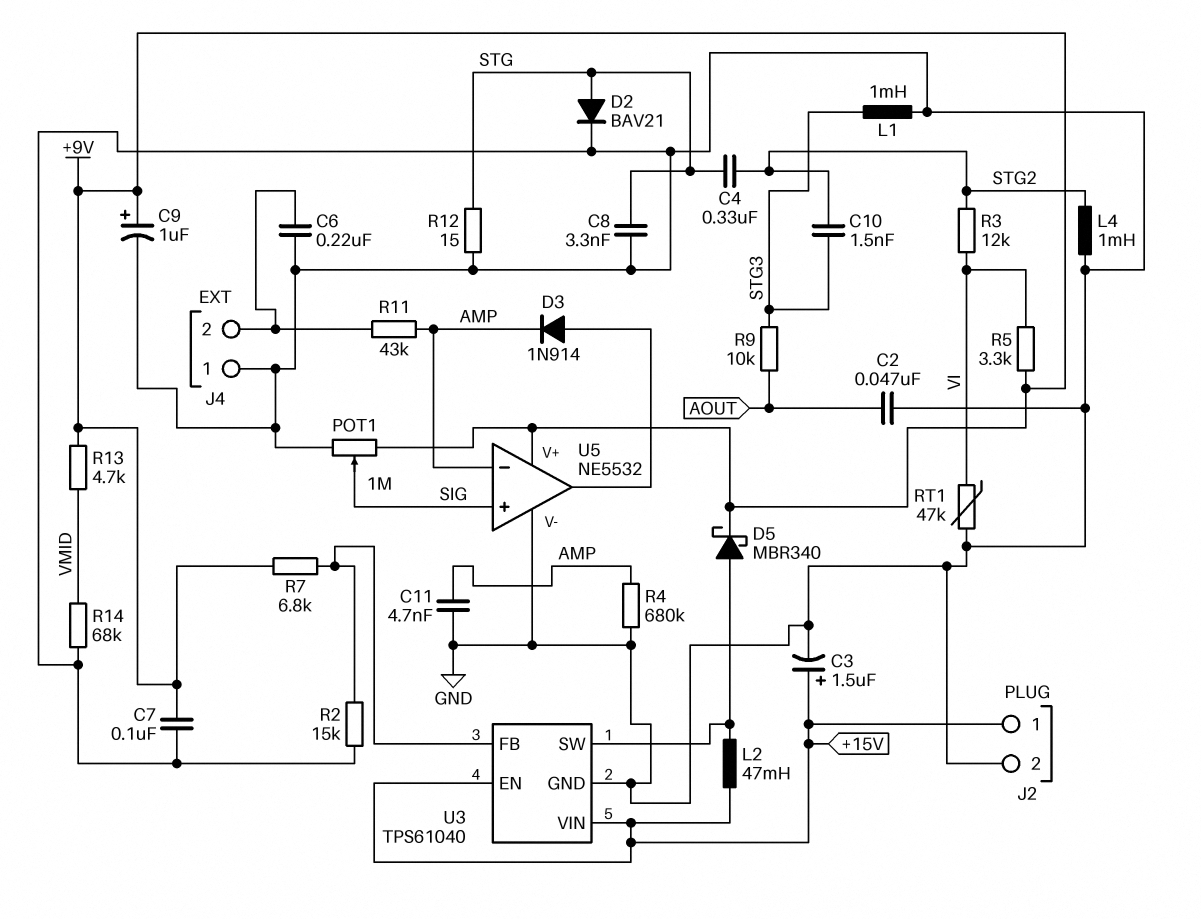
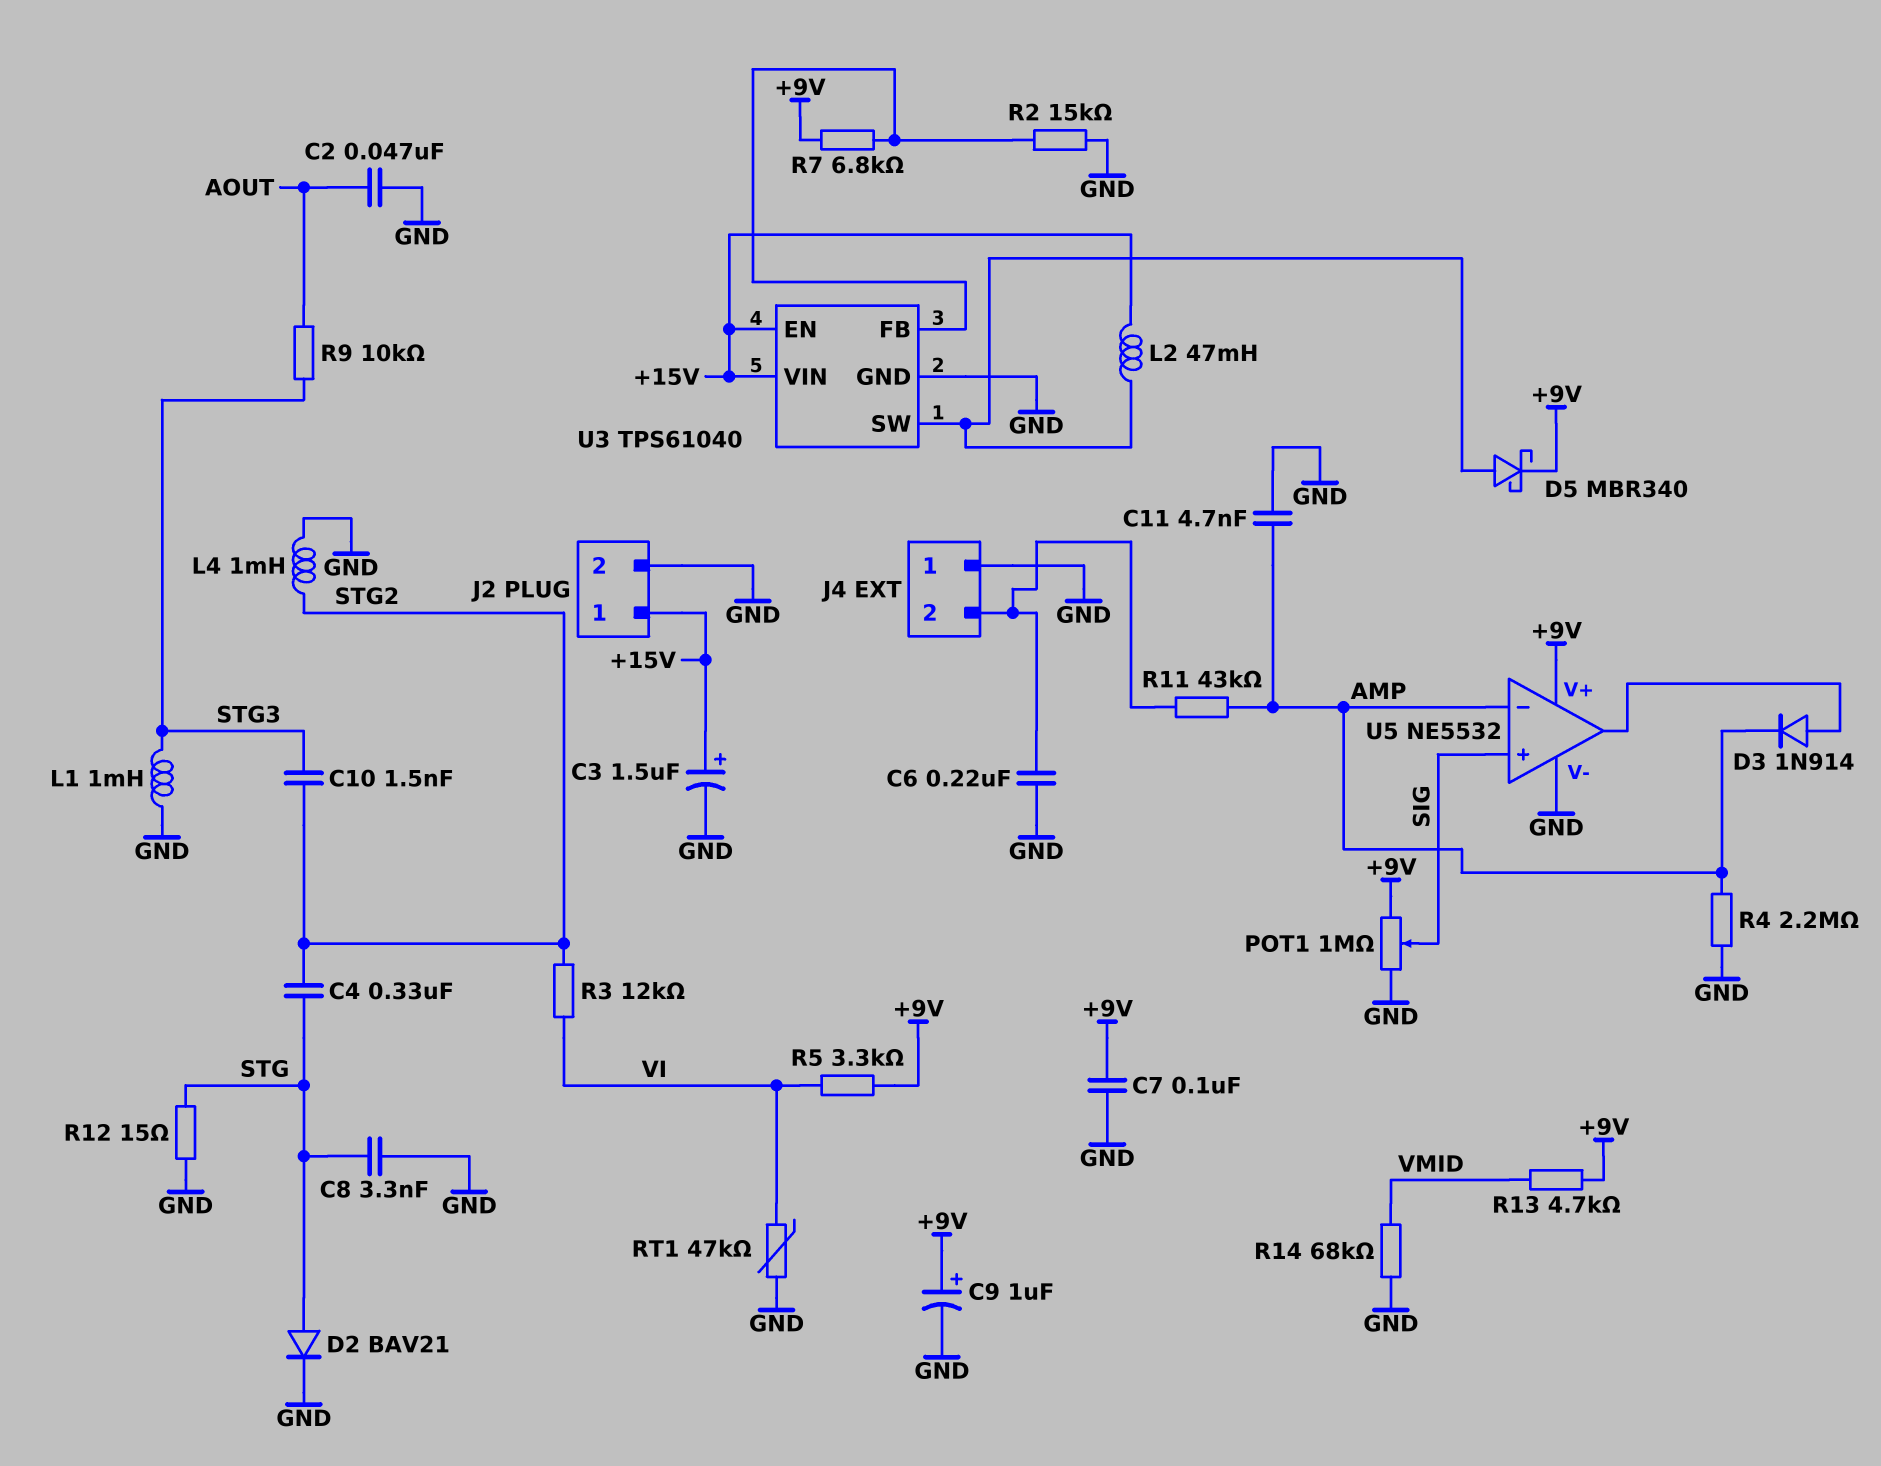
R4: 680k (AMP, GND) -> 2.2M (AMP, GND)

